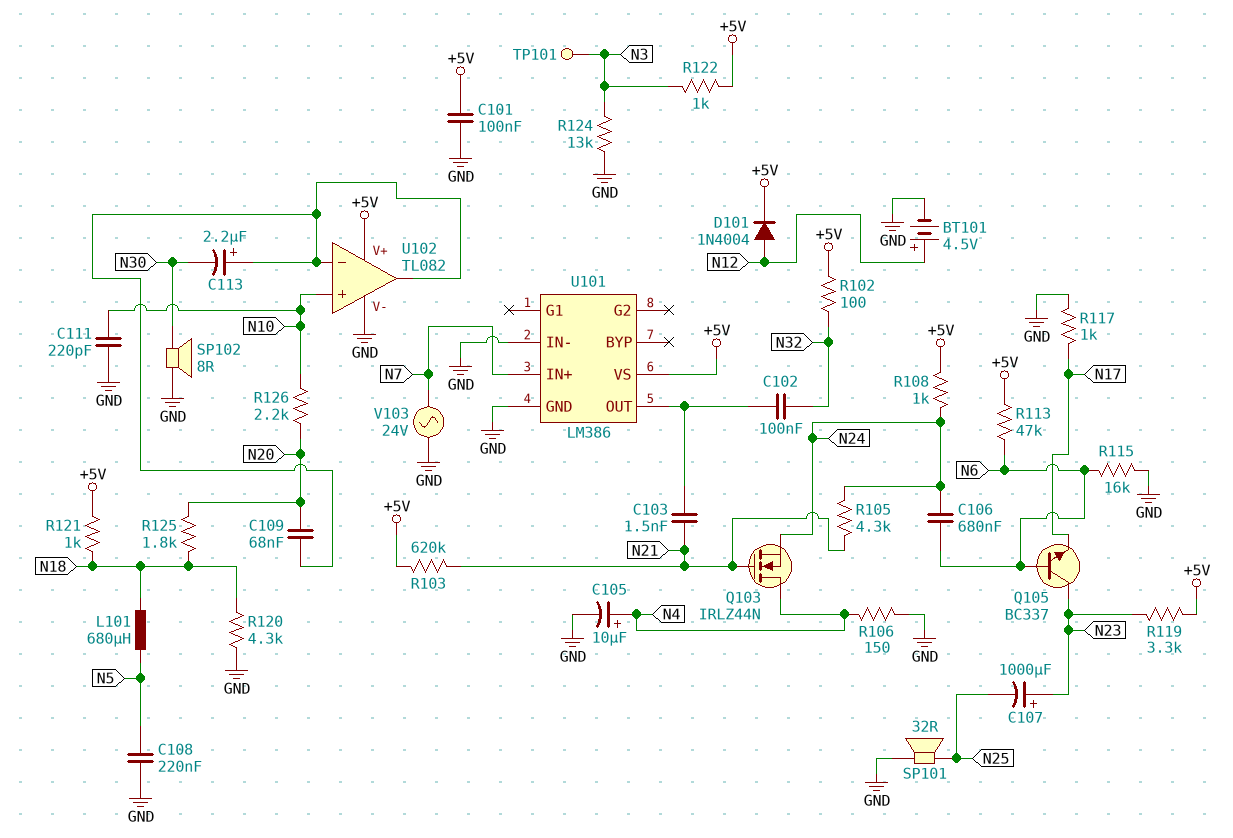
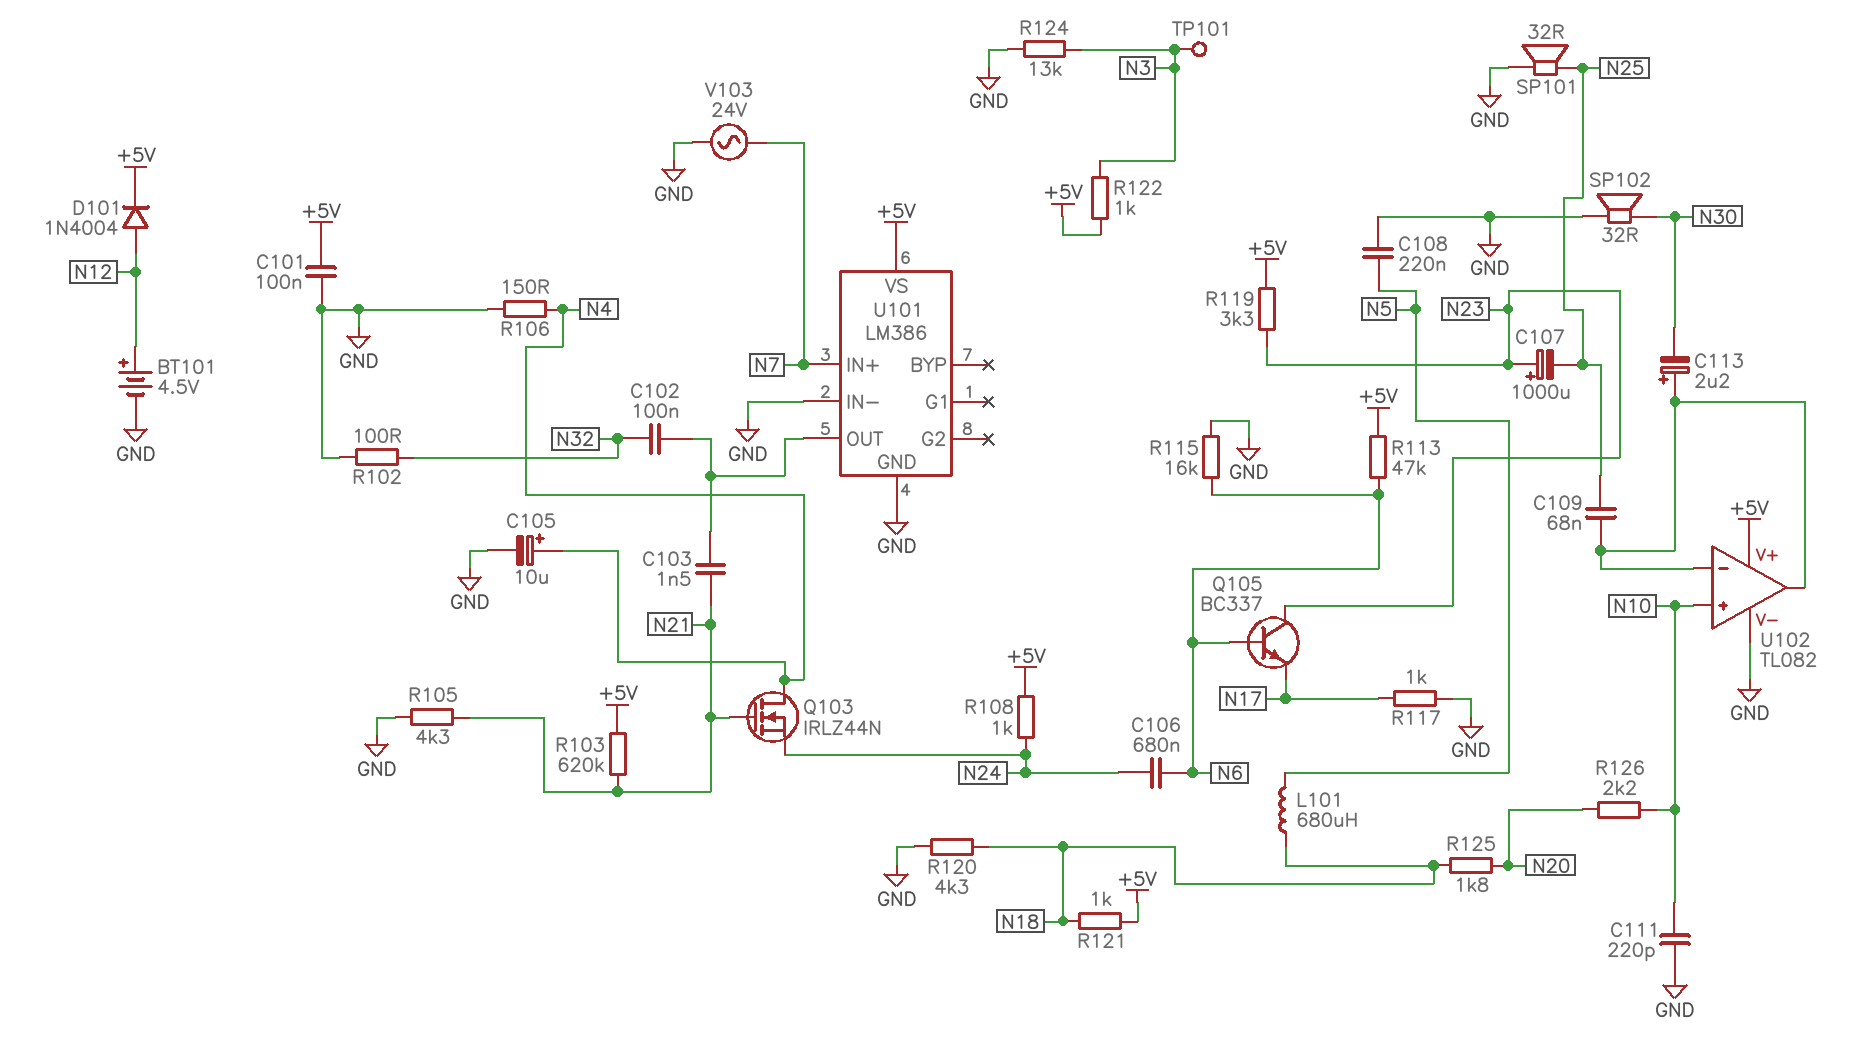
C109: 68nF (N20, U102/in-) -> 68nF (N25, U102/in-)
R102: 100 (+5V, N32) -> 100 (GND, N32)
R105: 4.3k (N21, N24) -> 4.3k (GND, N21)
SP102: speaker 8R (GND, N30) -> speaker 32R (GND, N30)

